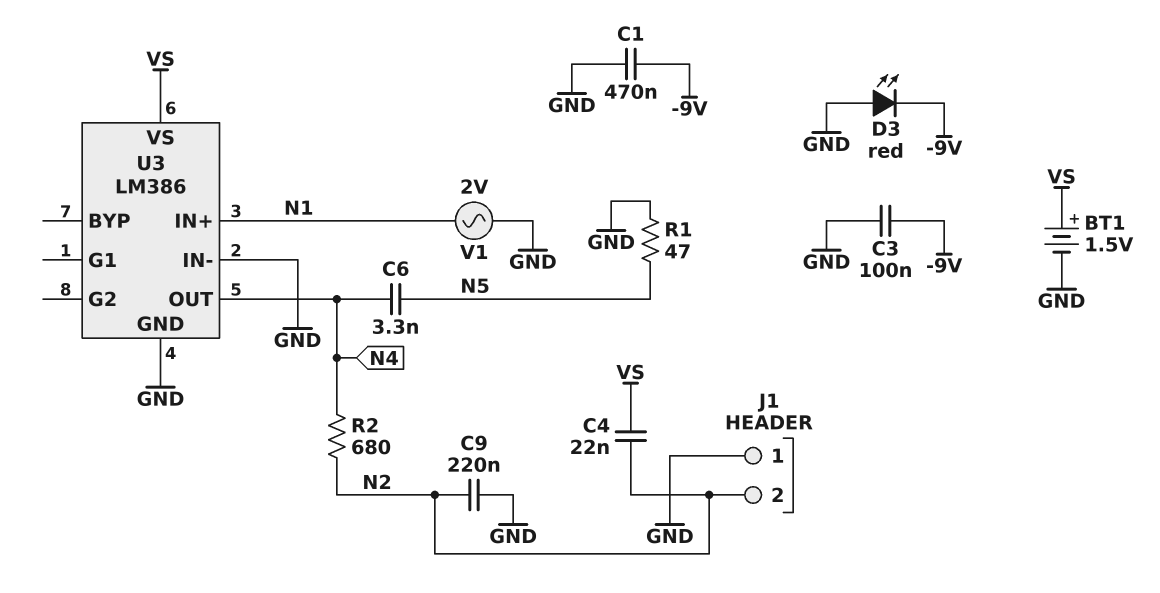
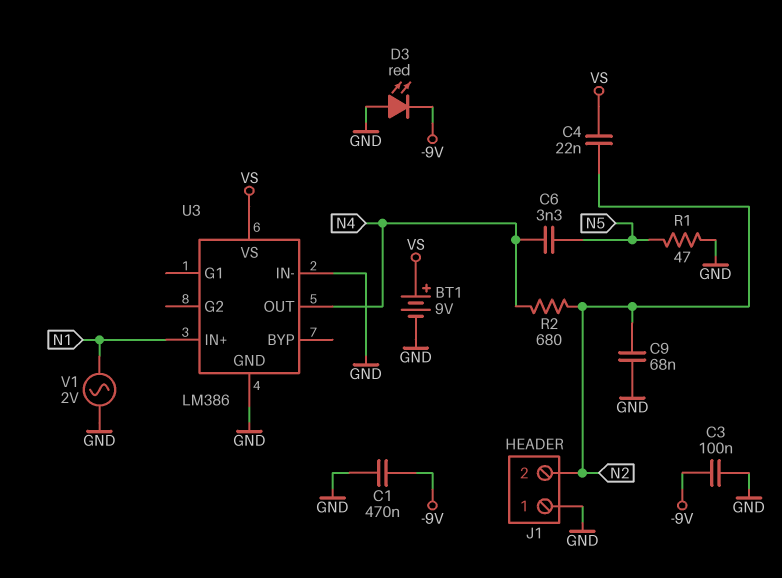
BT1: 1.5V (plus VS, minus GND) -> 9V (plus VS, minus GND)
C9: 220nF (GND, N2) -> 68nF (GND, N2)

